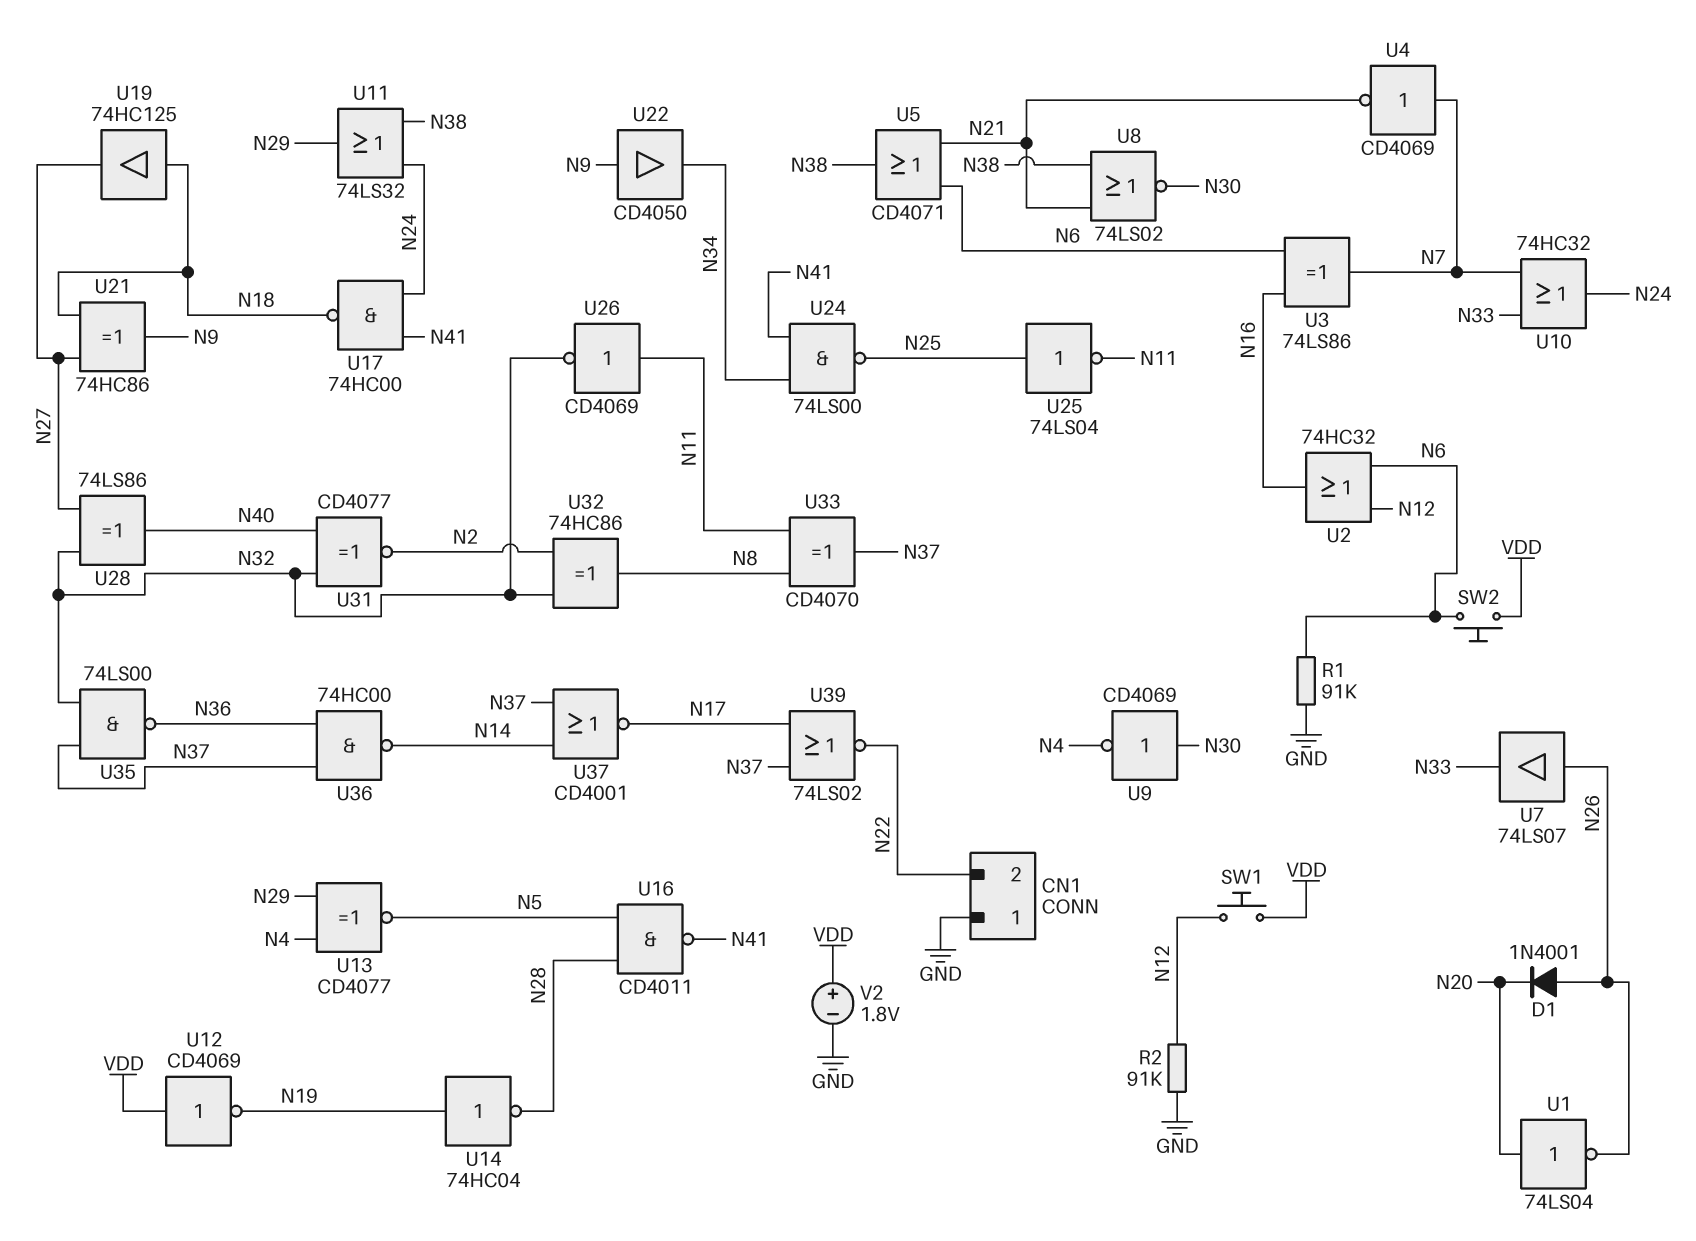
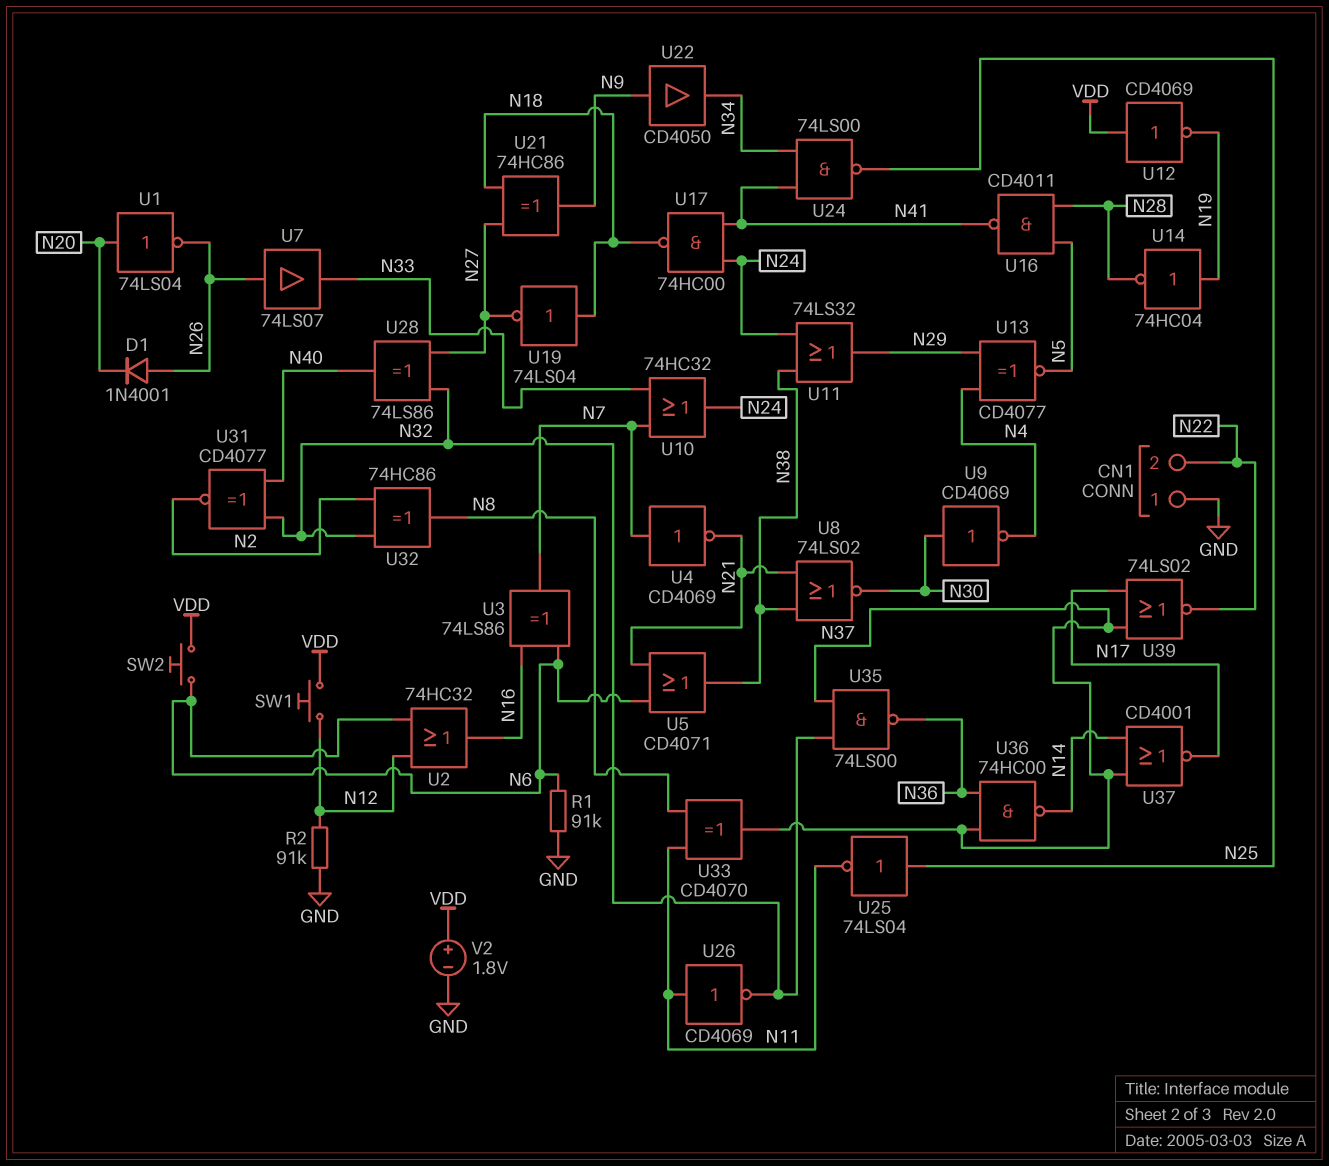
U19: buffer 74HC125 (in N18, out N27) -> NOT 74LS04 (in N18, out N27)

